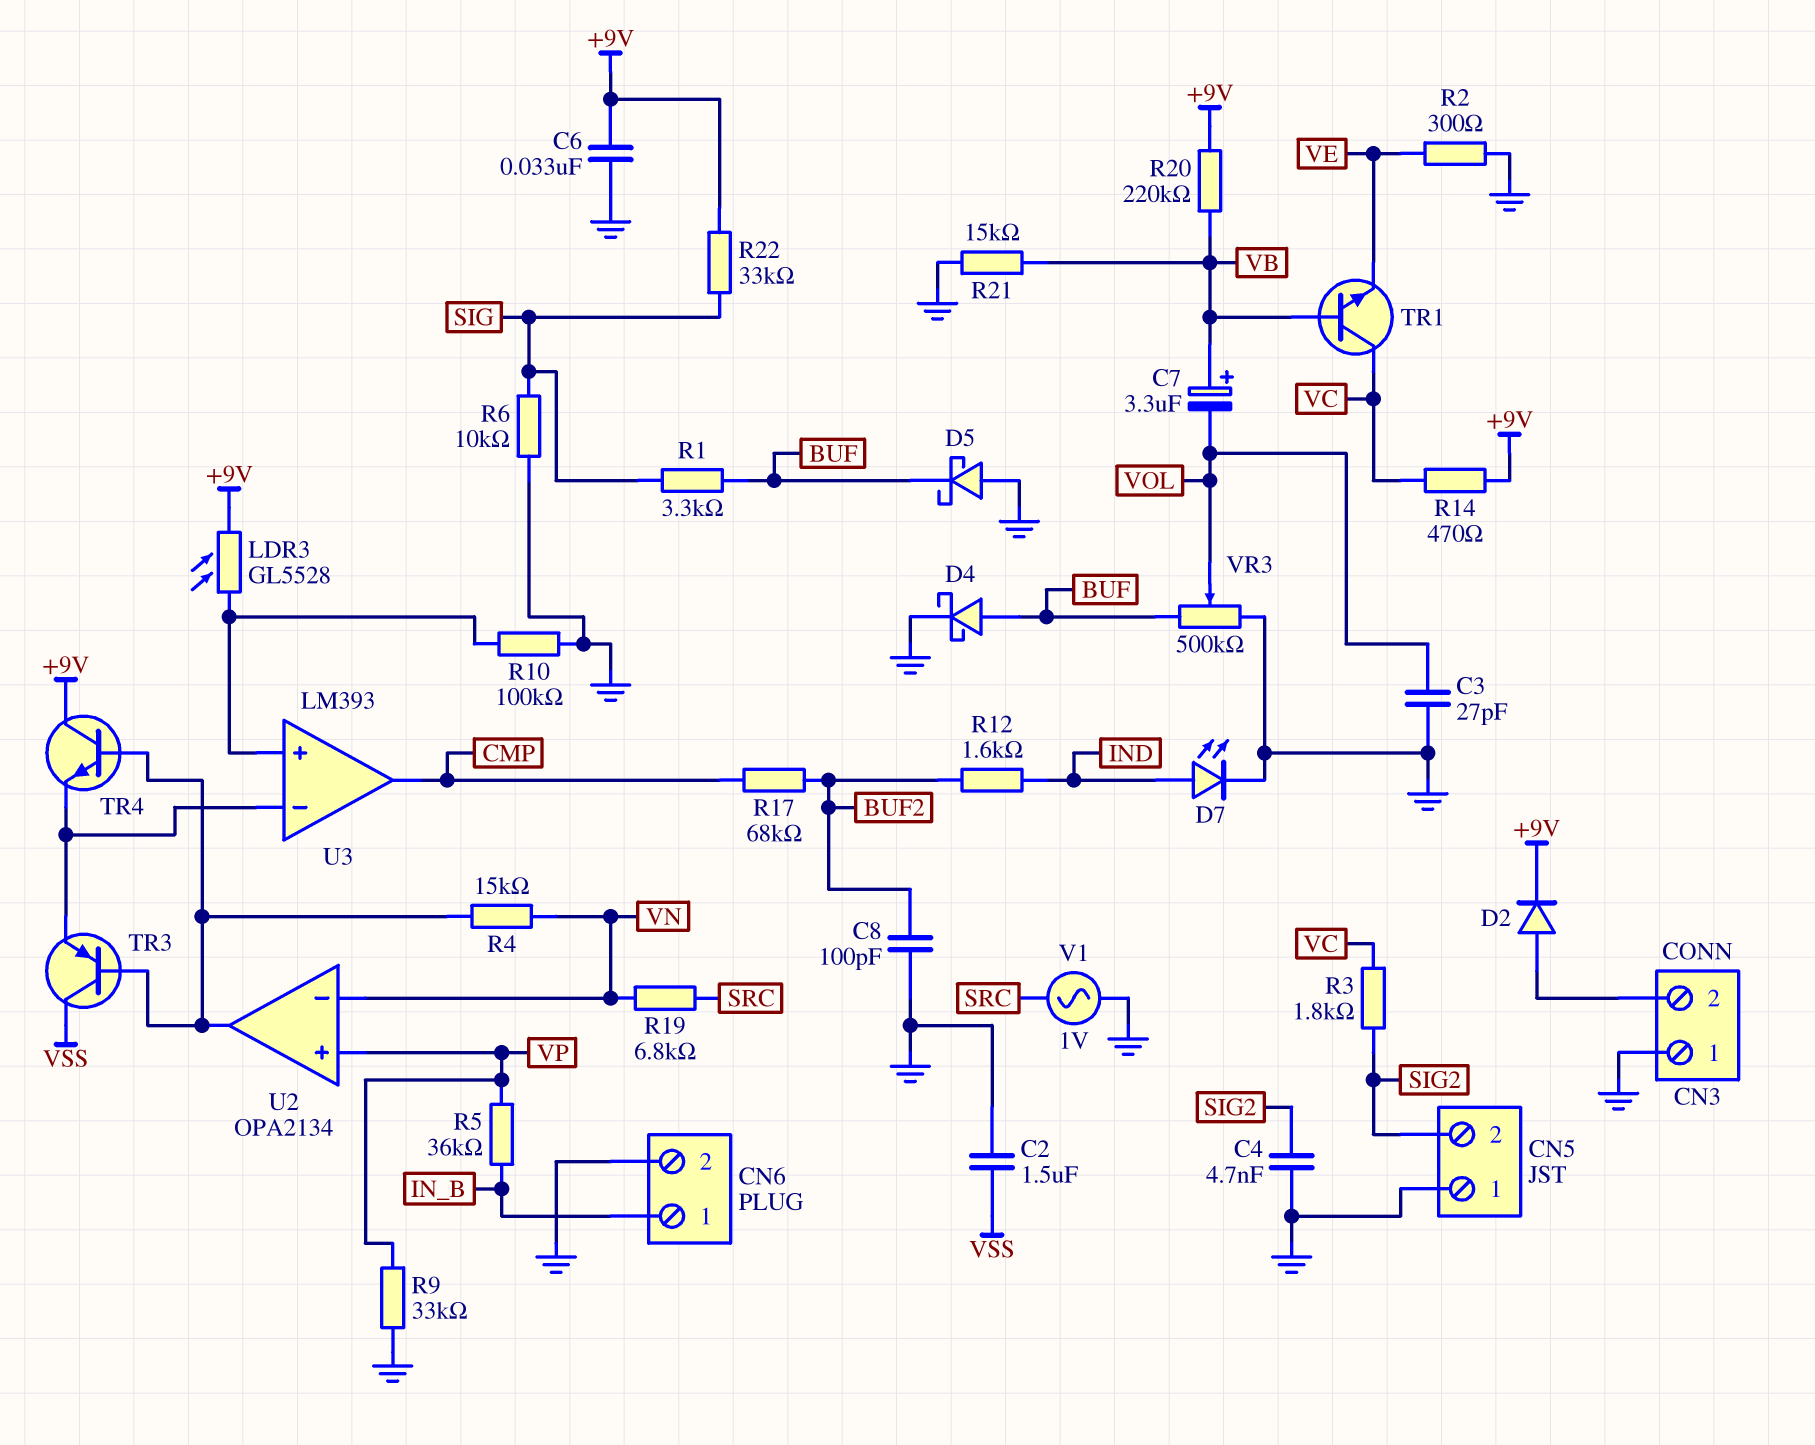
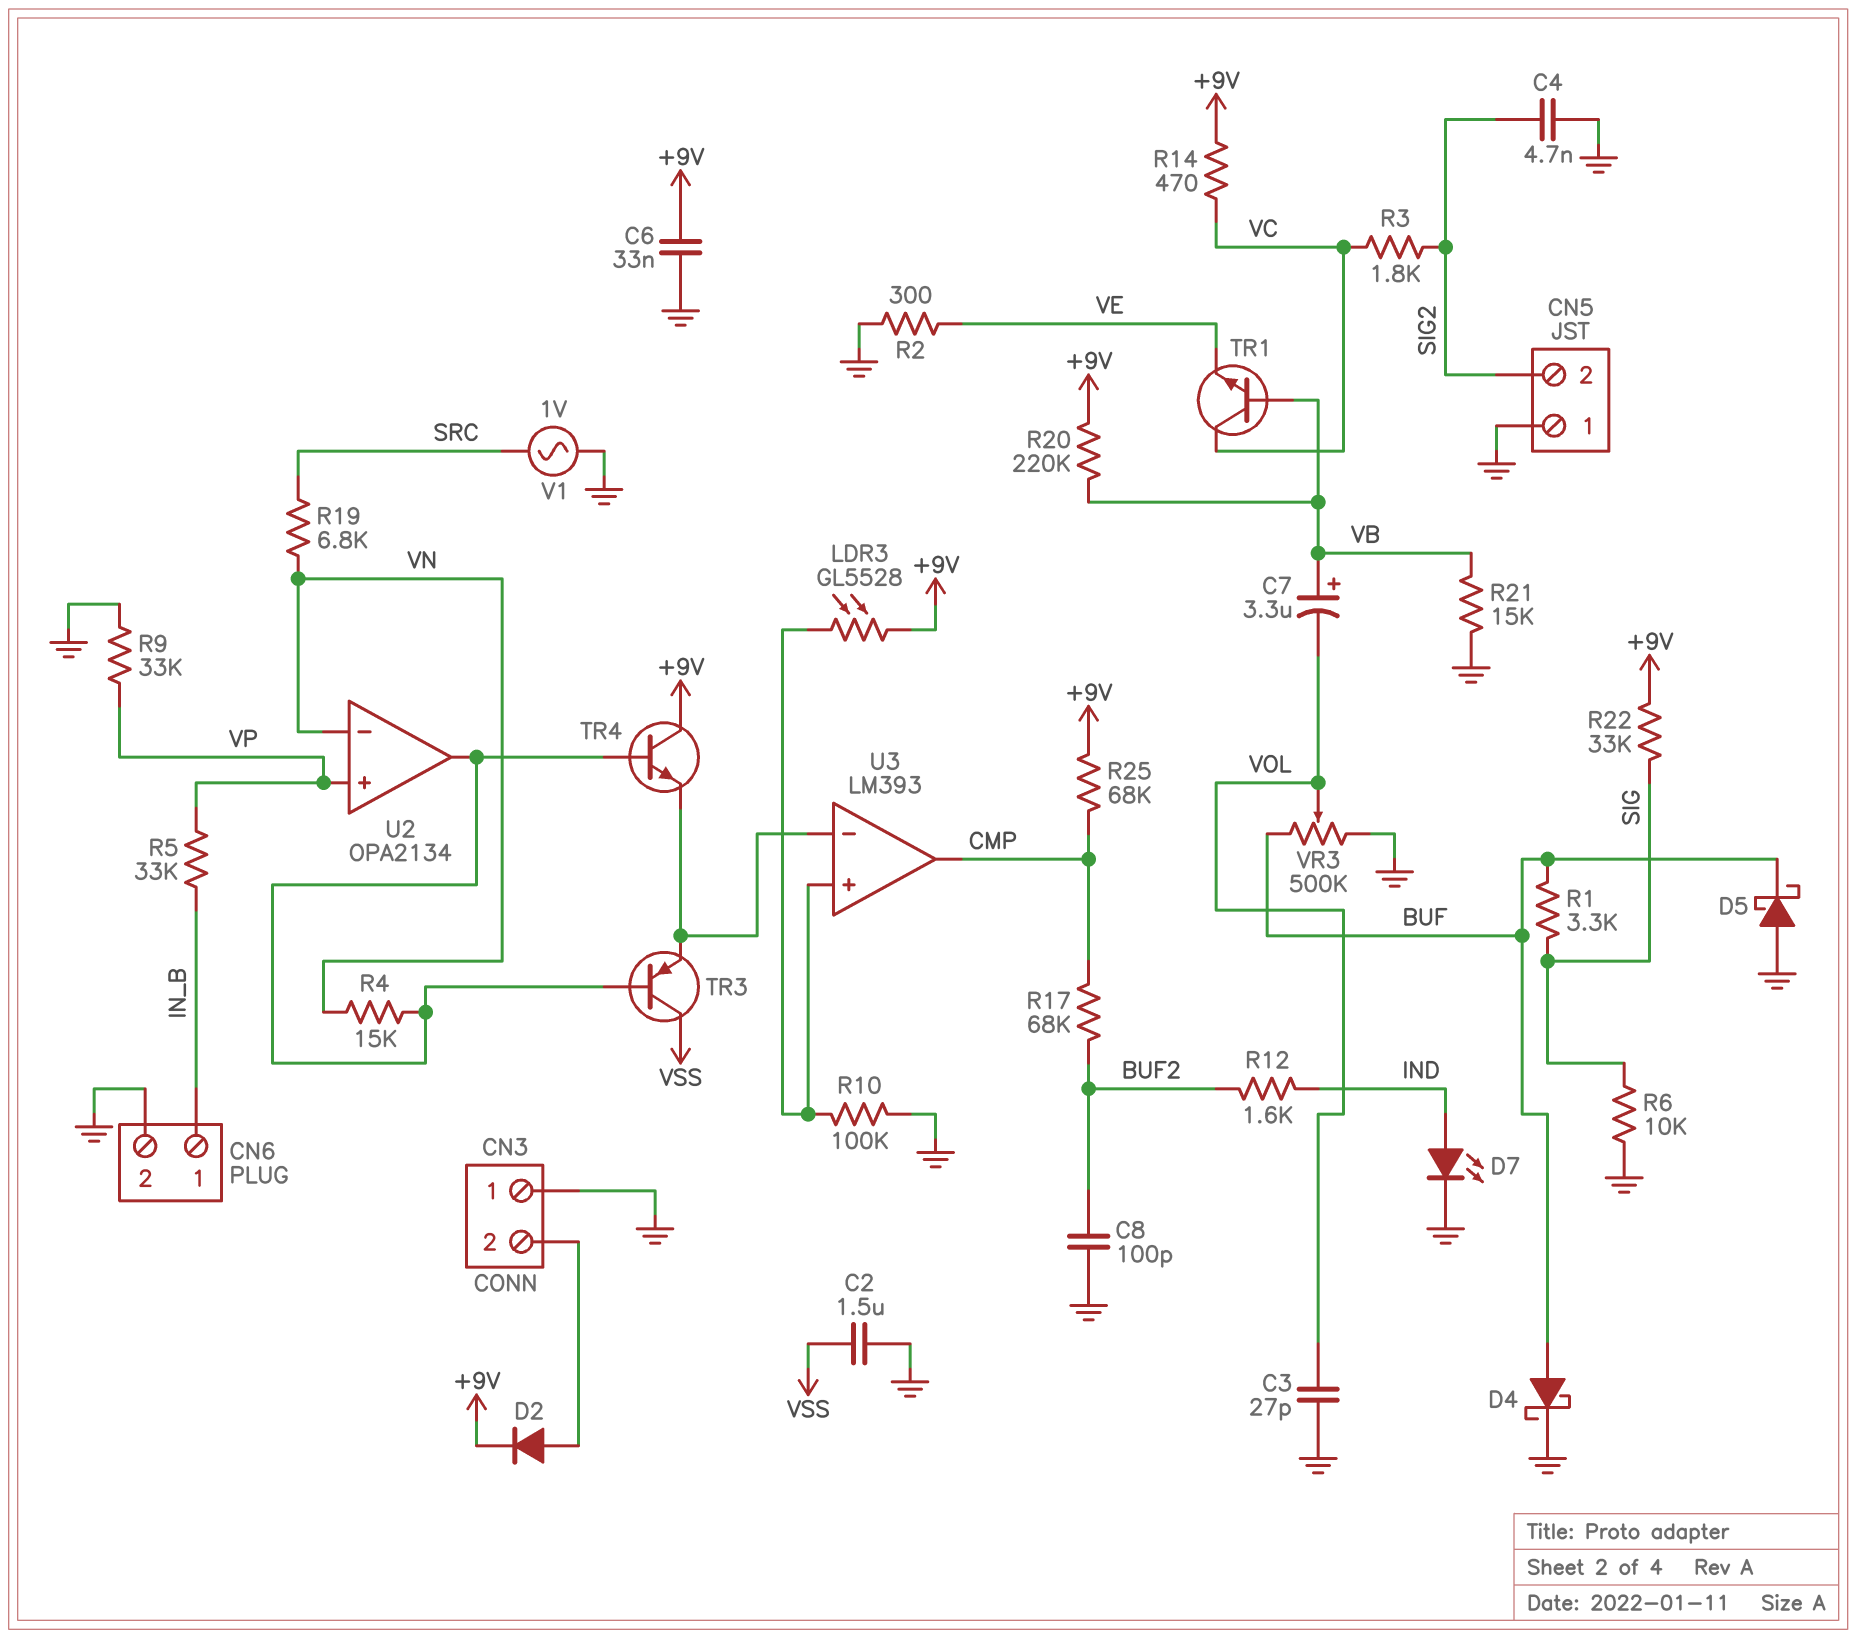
R5: 36k (IN_B, VP) -> 33k (IN_B, VP)
R25: none -> 68k (+9V, CMP)

